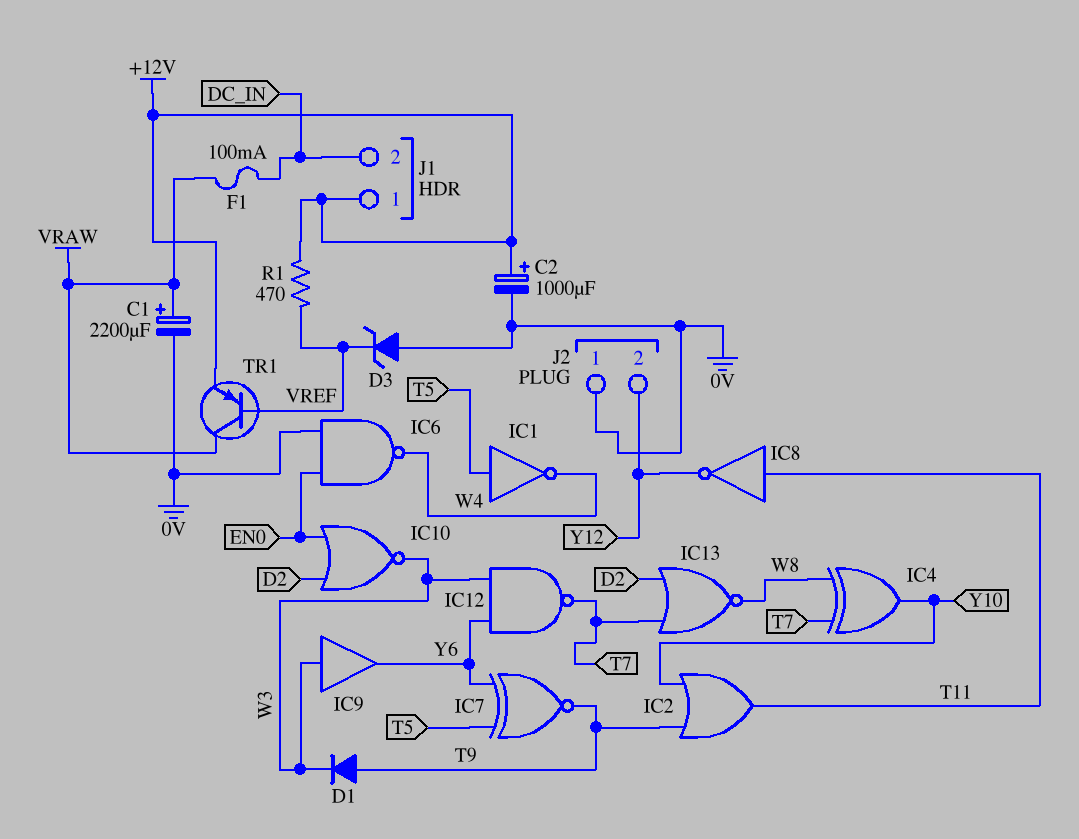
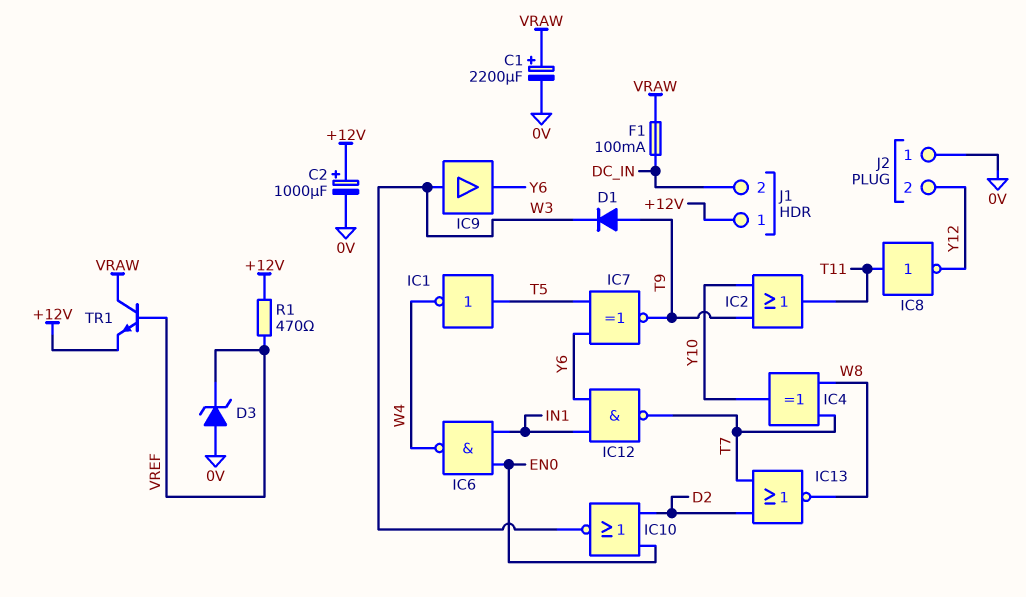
IC6: NAND (in 0V, in EN0, out W4) -> NAND (in EN0, in IN1, out W4)
IC12: NAND (in W3, in Y6, out T7) -> NAND (in IN1, in Y6, out T7)
TR1: PNP (B VREF, C VRAW, E +12V) -> NPN (B VREF, C VRAW, E +12V)

